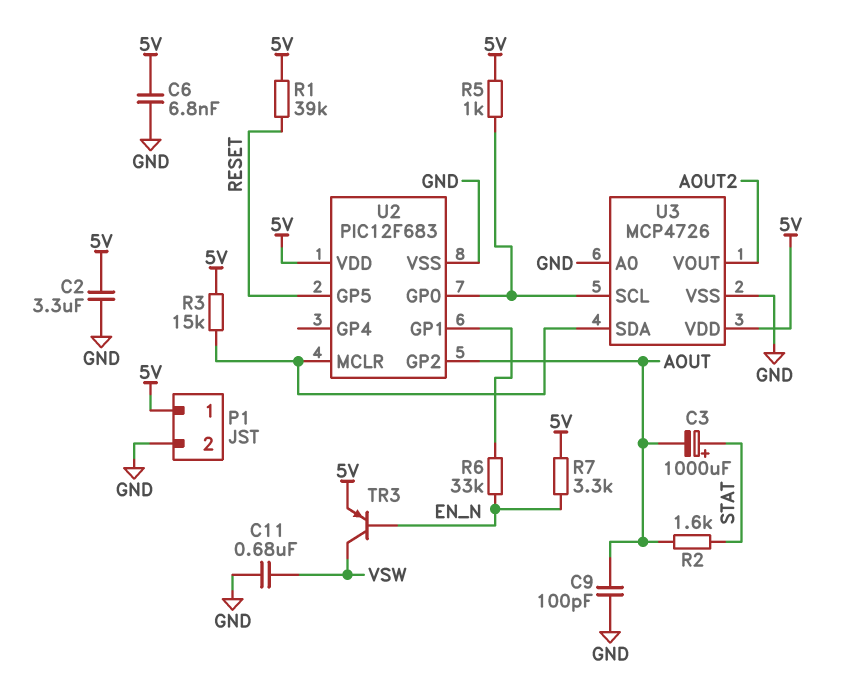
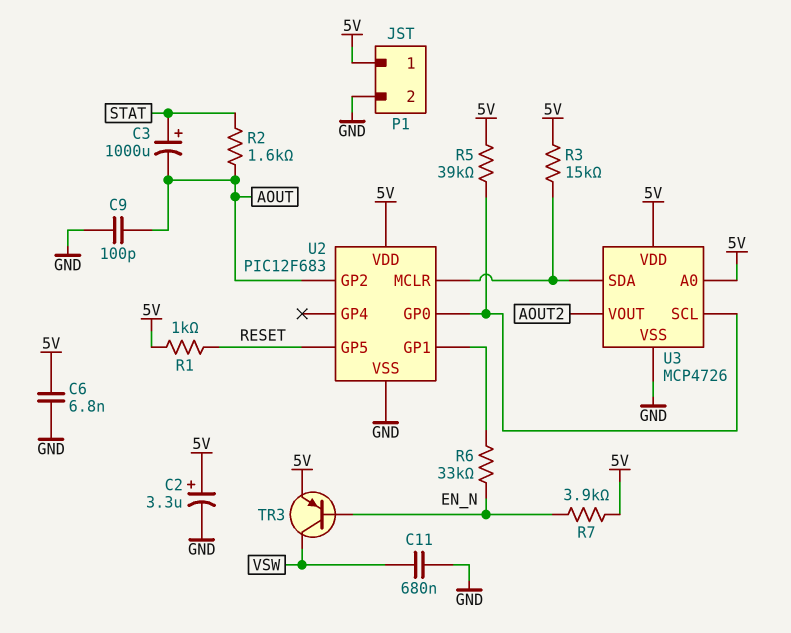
C2: 3.3uF (5V, GND) -> 3.3uF (plus 5V, minus GND)
R1: 39k (5V, RESET) -> 1k (5V, RESET)
R5: 1k (5V, U2/GP0) -> 39k (5V, U2/GP0)
R7: 3.3k (5V, EN_N) -> 3.9k (5V, EN_N)
U3 pin A0: GND -> 5V

